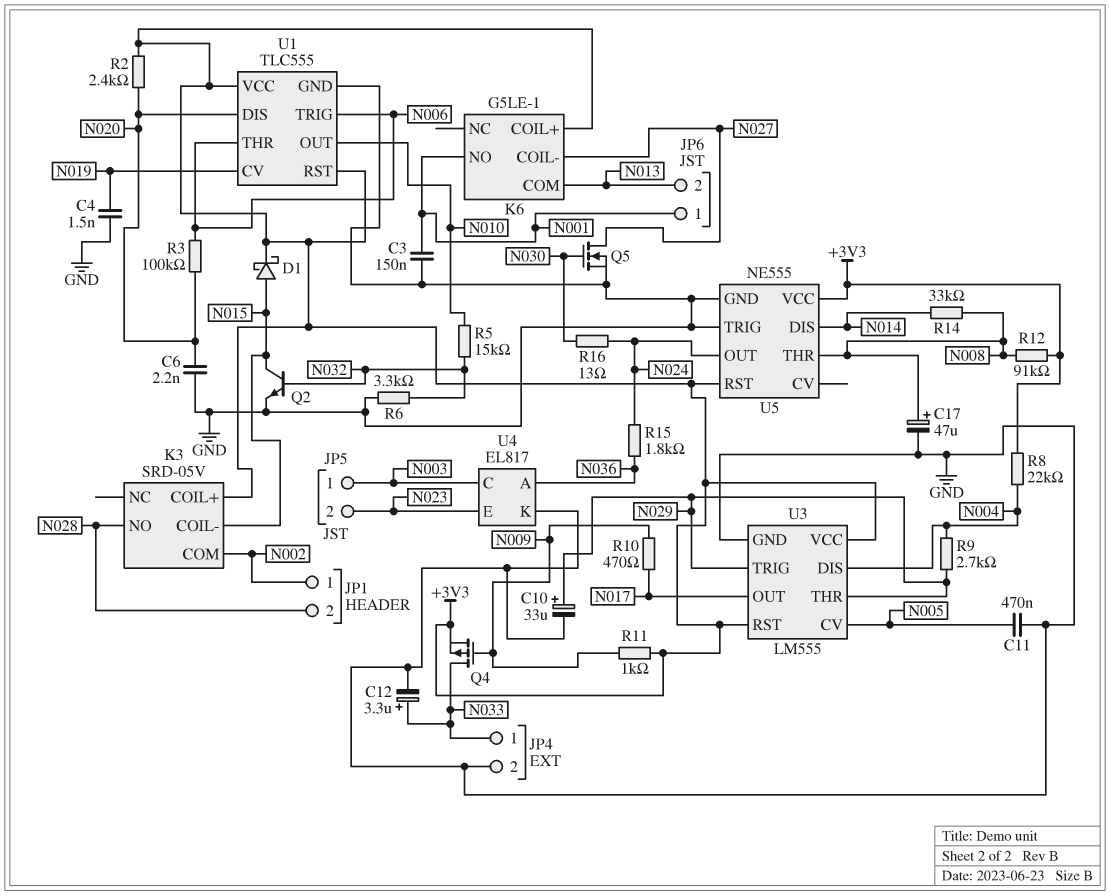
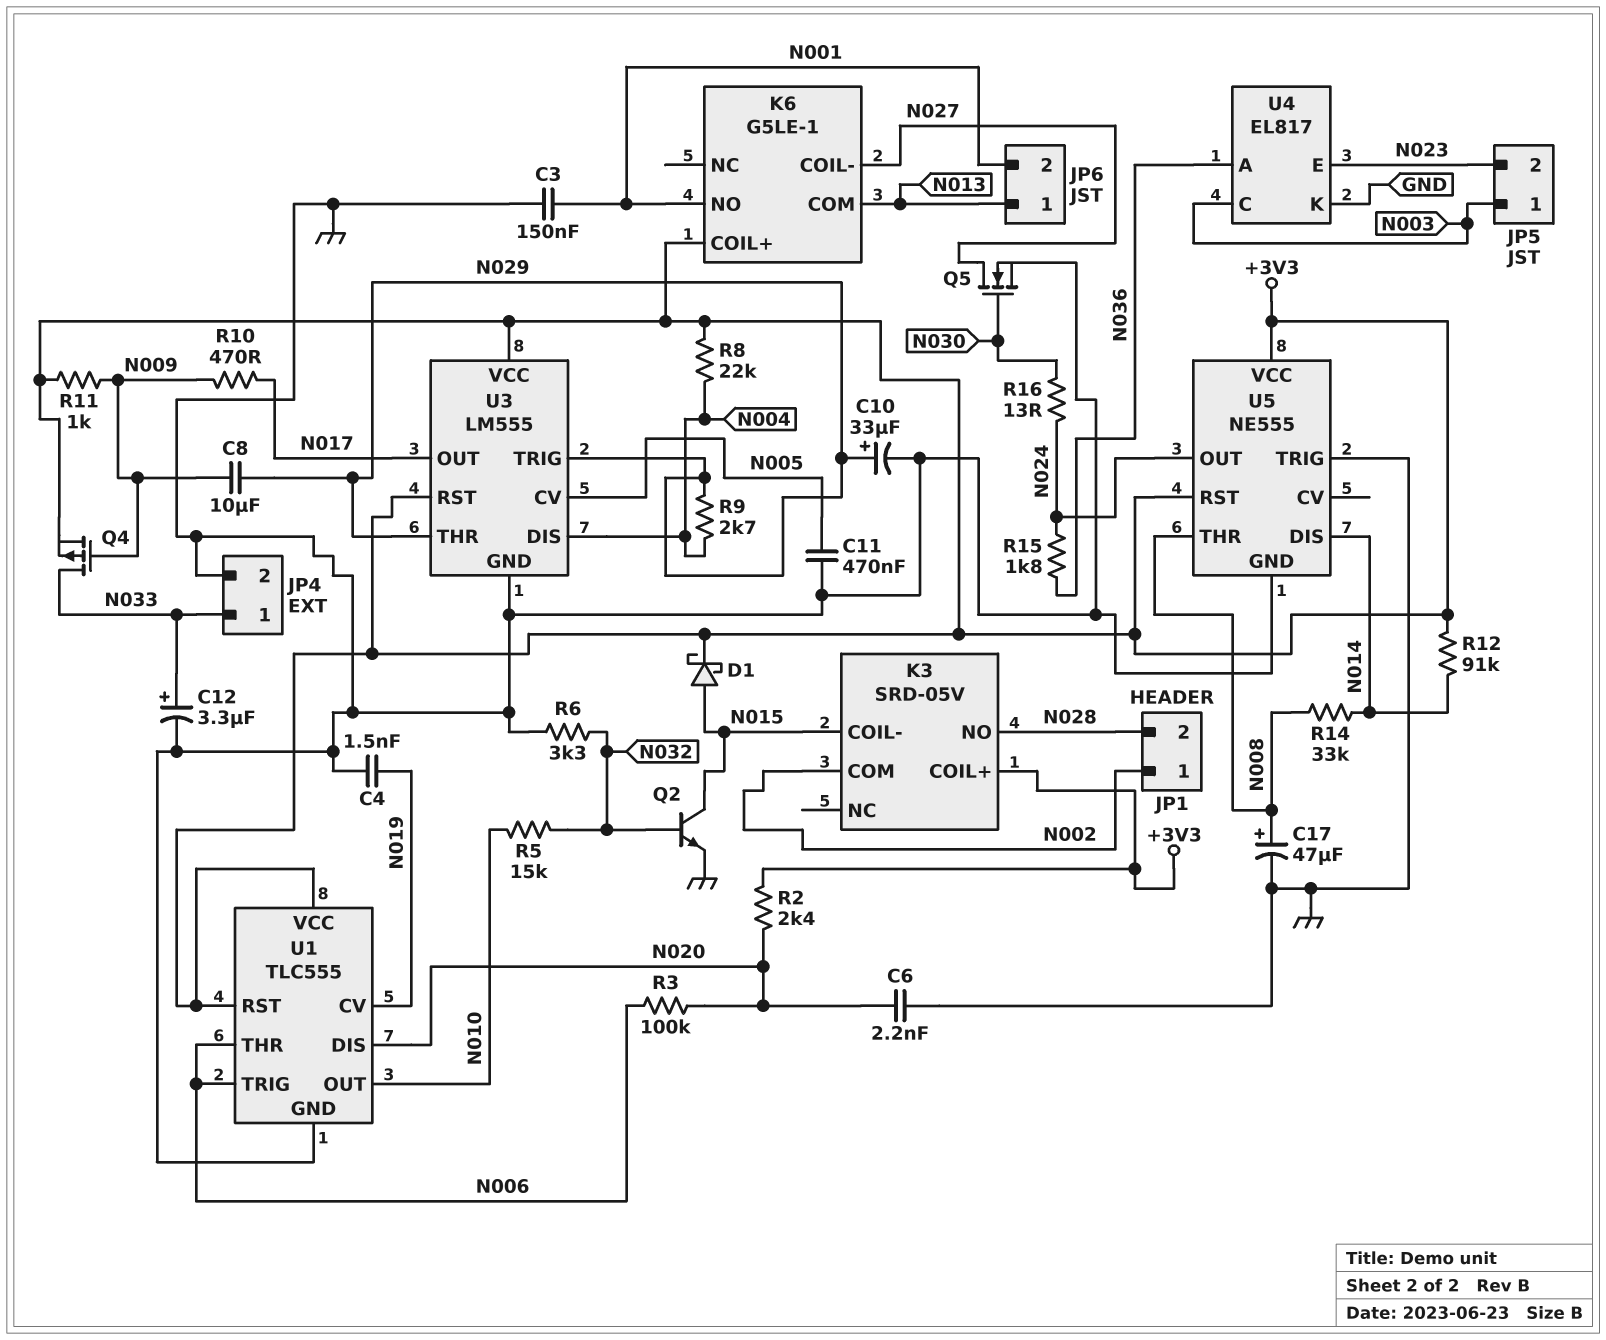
C8: none -> 10uF (N009, N029)
JP6 pin 1: N001 -> N013
JP6 pin 2: N013 -> N001
R12: 91k (+3V3, N008) -> 91k (+3V3, N014)

